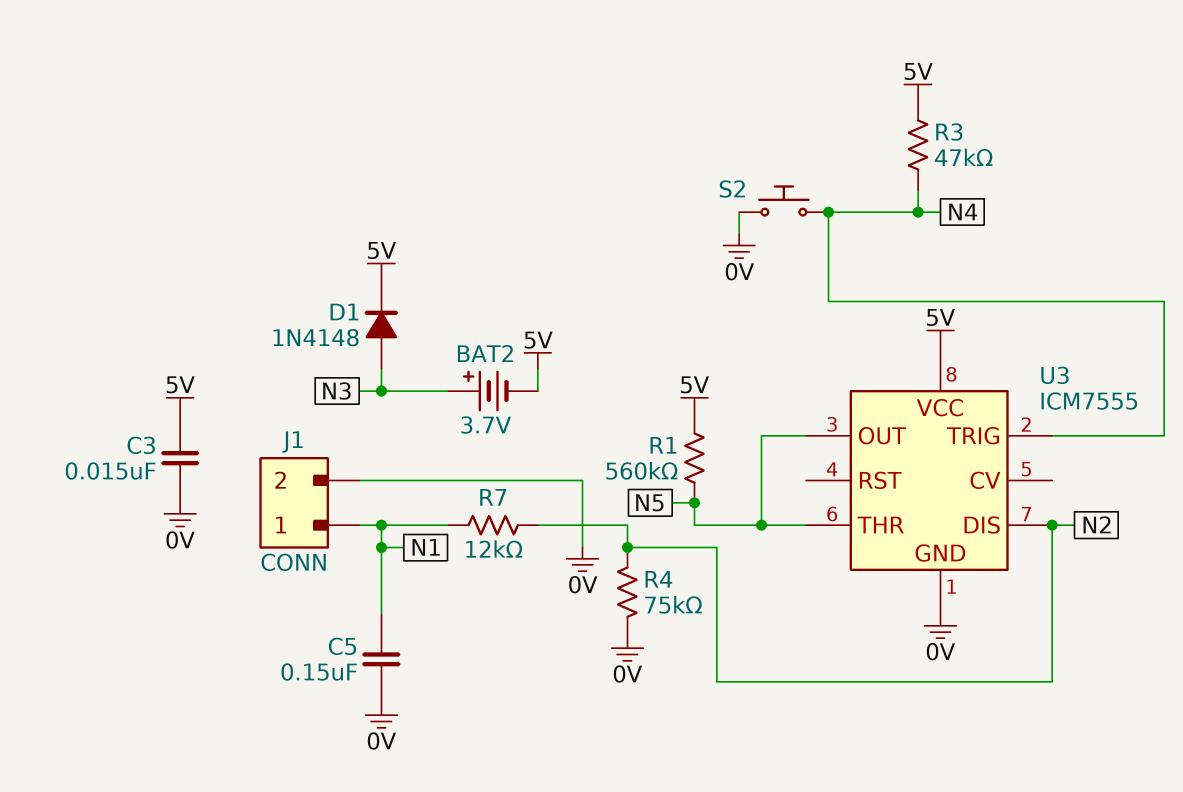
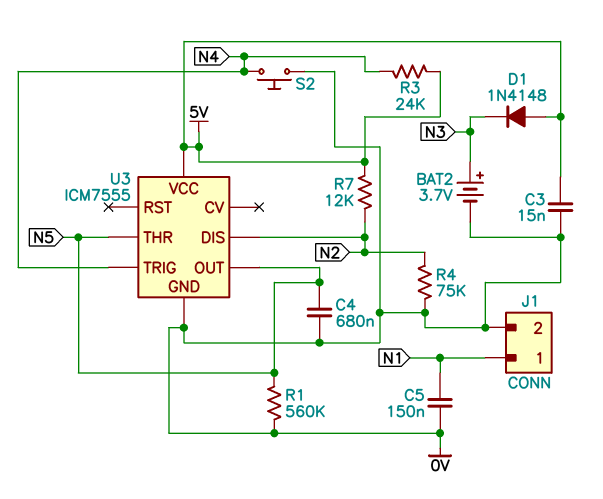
BAT2: 3.7V (plus N3, minus 5V) -> 3.7V (plus N3, minus 0V)
C4: none -> 680nF (0V, N5)
D1: diode 1N4148 (A N3, K 5V) -> diode 1N4148 (A 5V, K N3)
R1: 560k (5V, N5) -> 560k (0V, N5)
R3: 47k (5V, N4) -> 24k (5V, N4)
R7: 12k (N1, N2) -> 12k (5V, N2)

